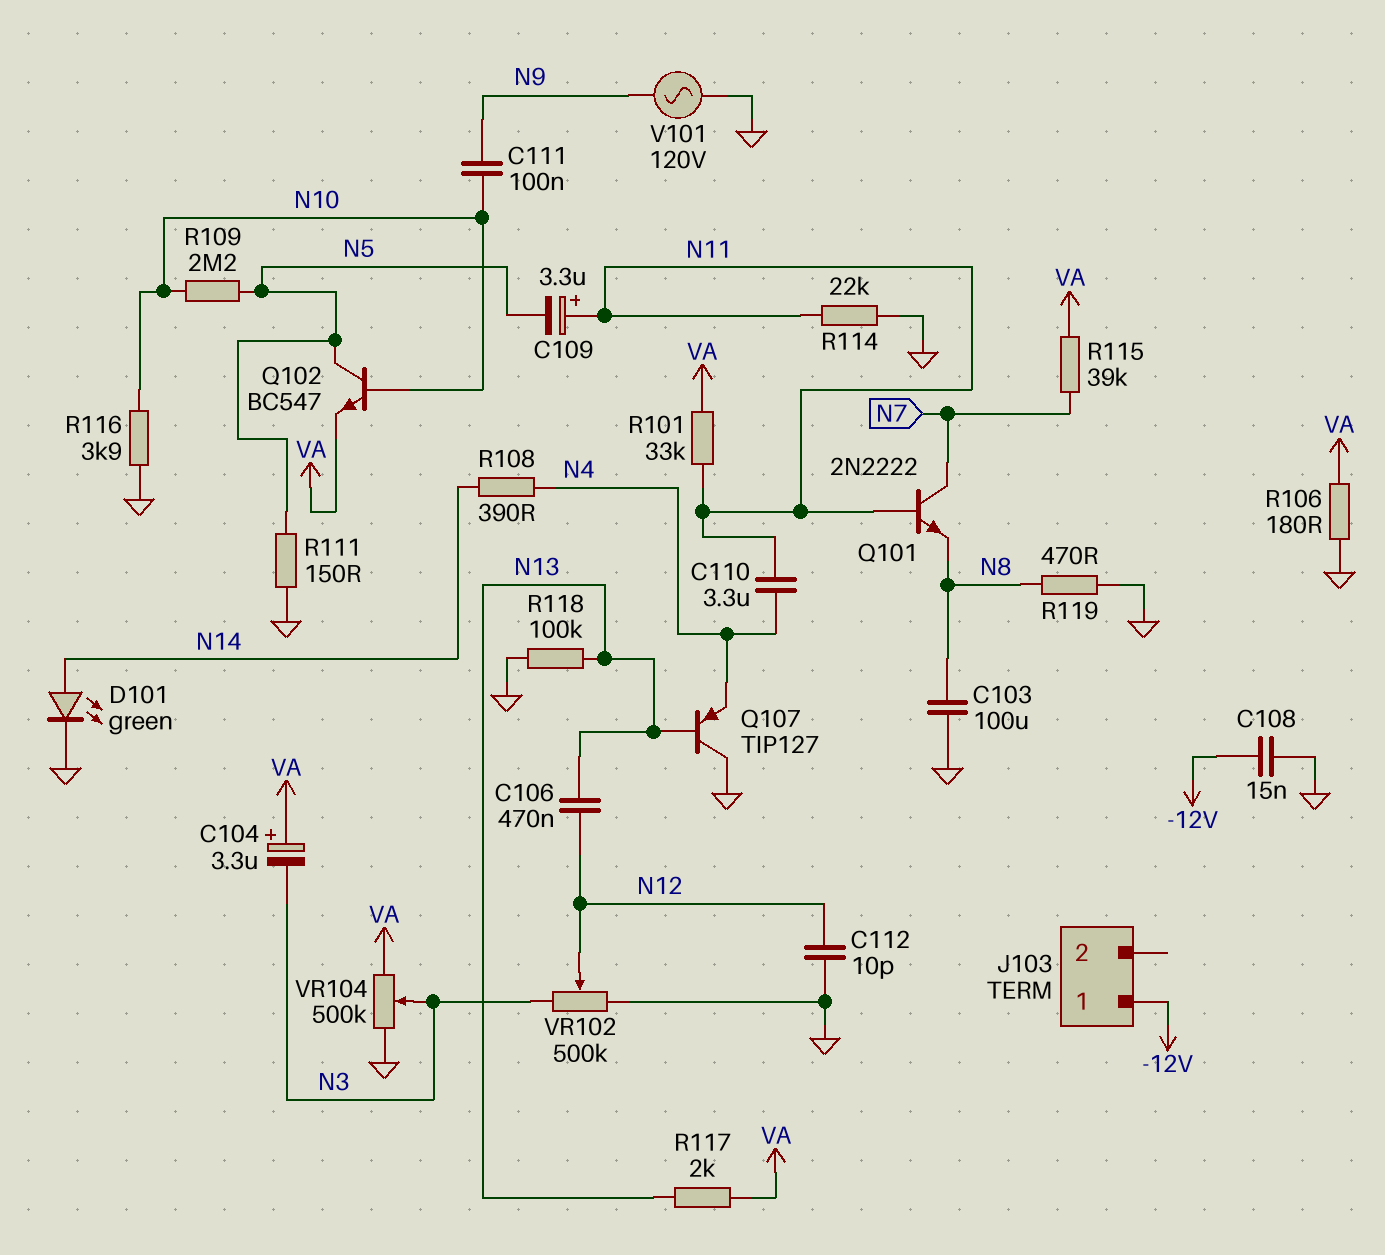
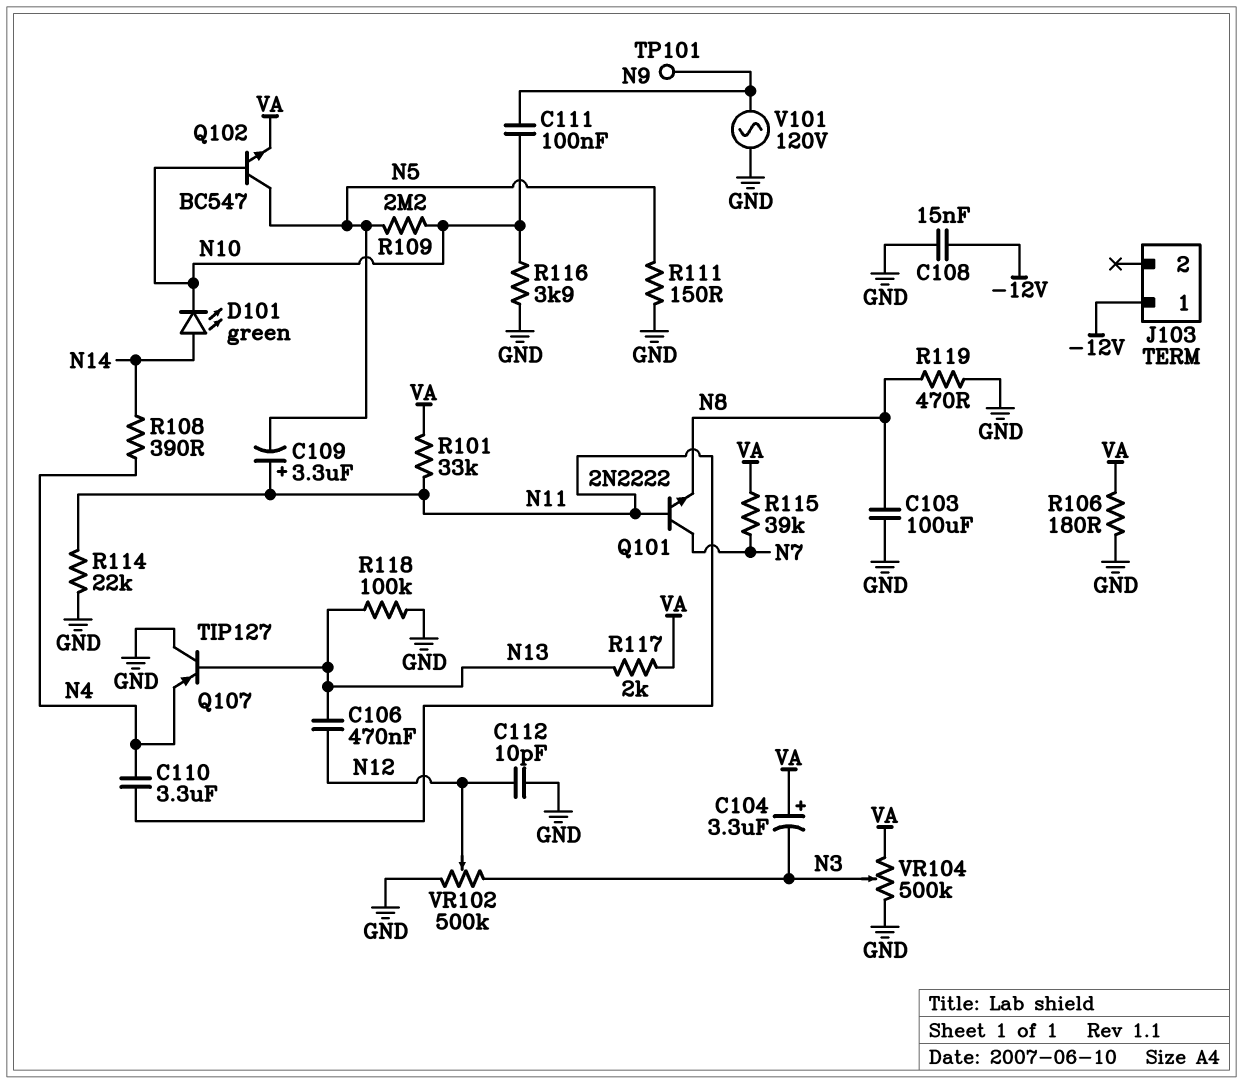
D101: LED green (A N14, K GND) -> LED green (A N14, K N10)
TP101: none -> test point (N9)

